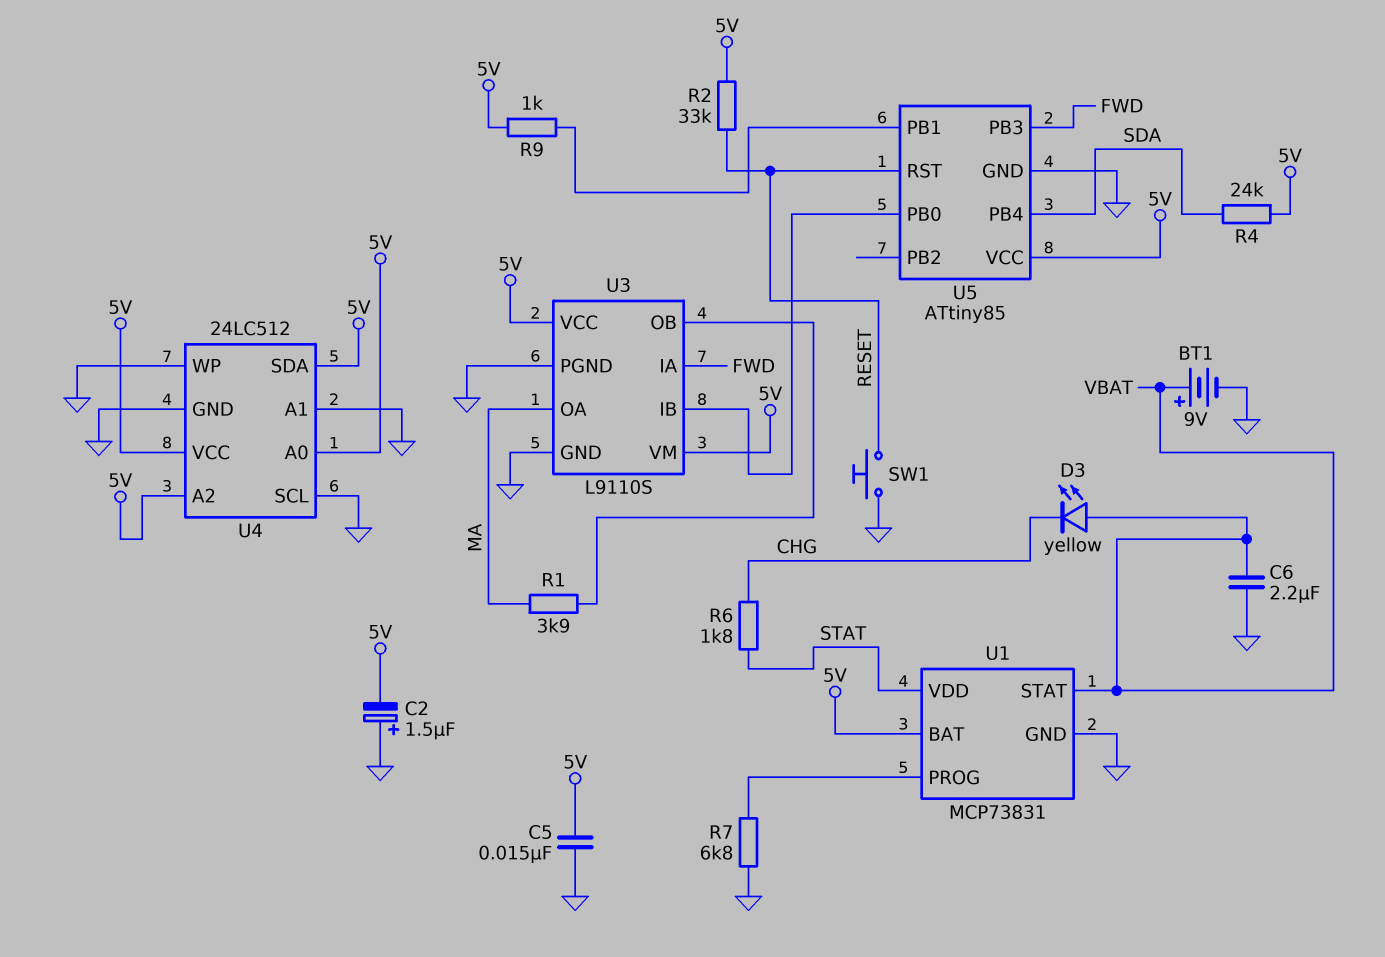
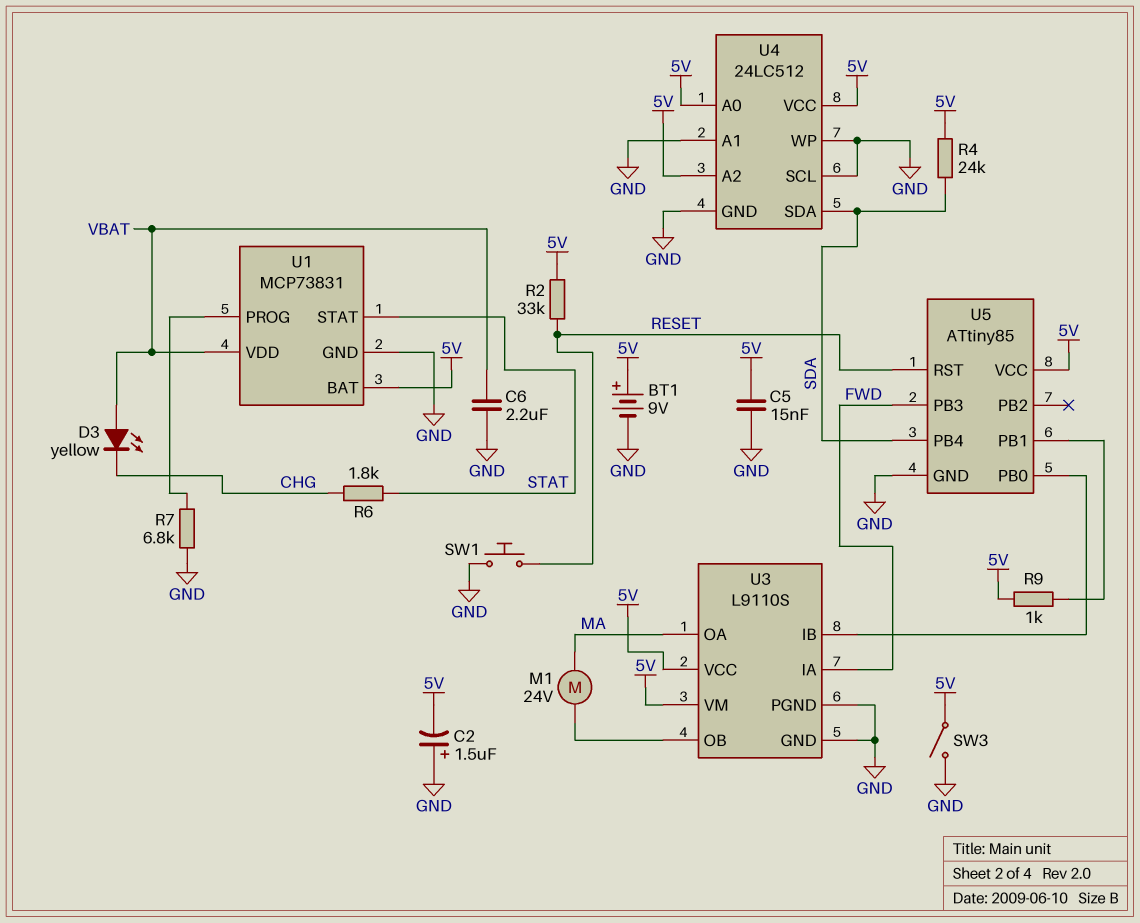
BT1: 9V (plus VBAT, minus GND) -> 9V (plus 5V, minus GND)
M1: none -> motor 24V (MA, U3/OB)
R1: 3.9k (MA, U3/OB) -> none
SW3: none -> switch (5V, GND)
U1 pin STAT: VBAT -> STAT
U1 pin VDD: STAT -> VBAT
U4 pin SDA: 5V -> SDA

